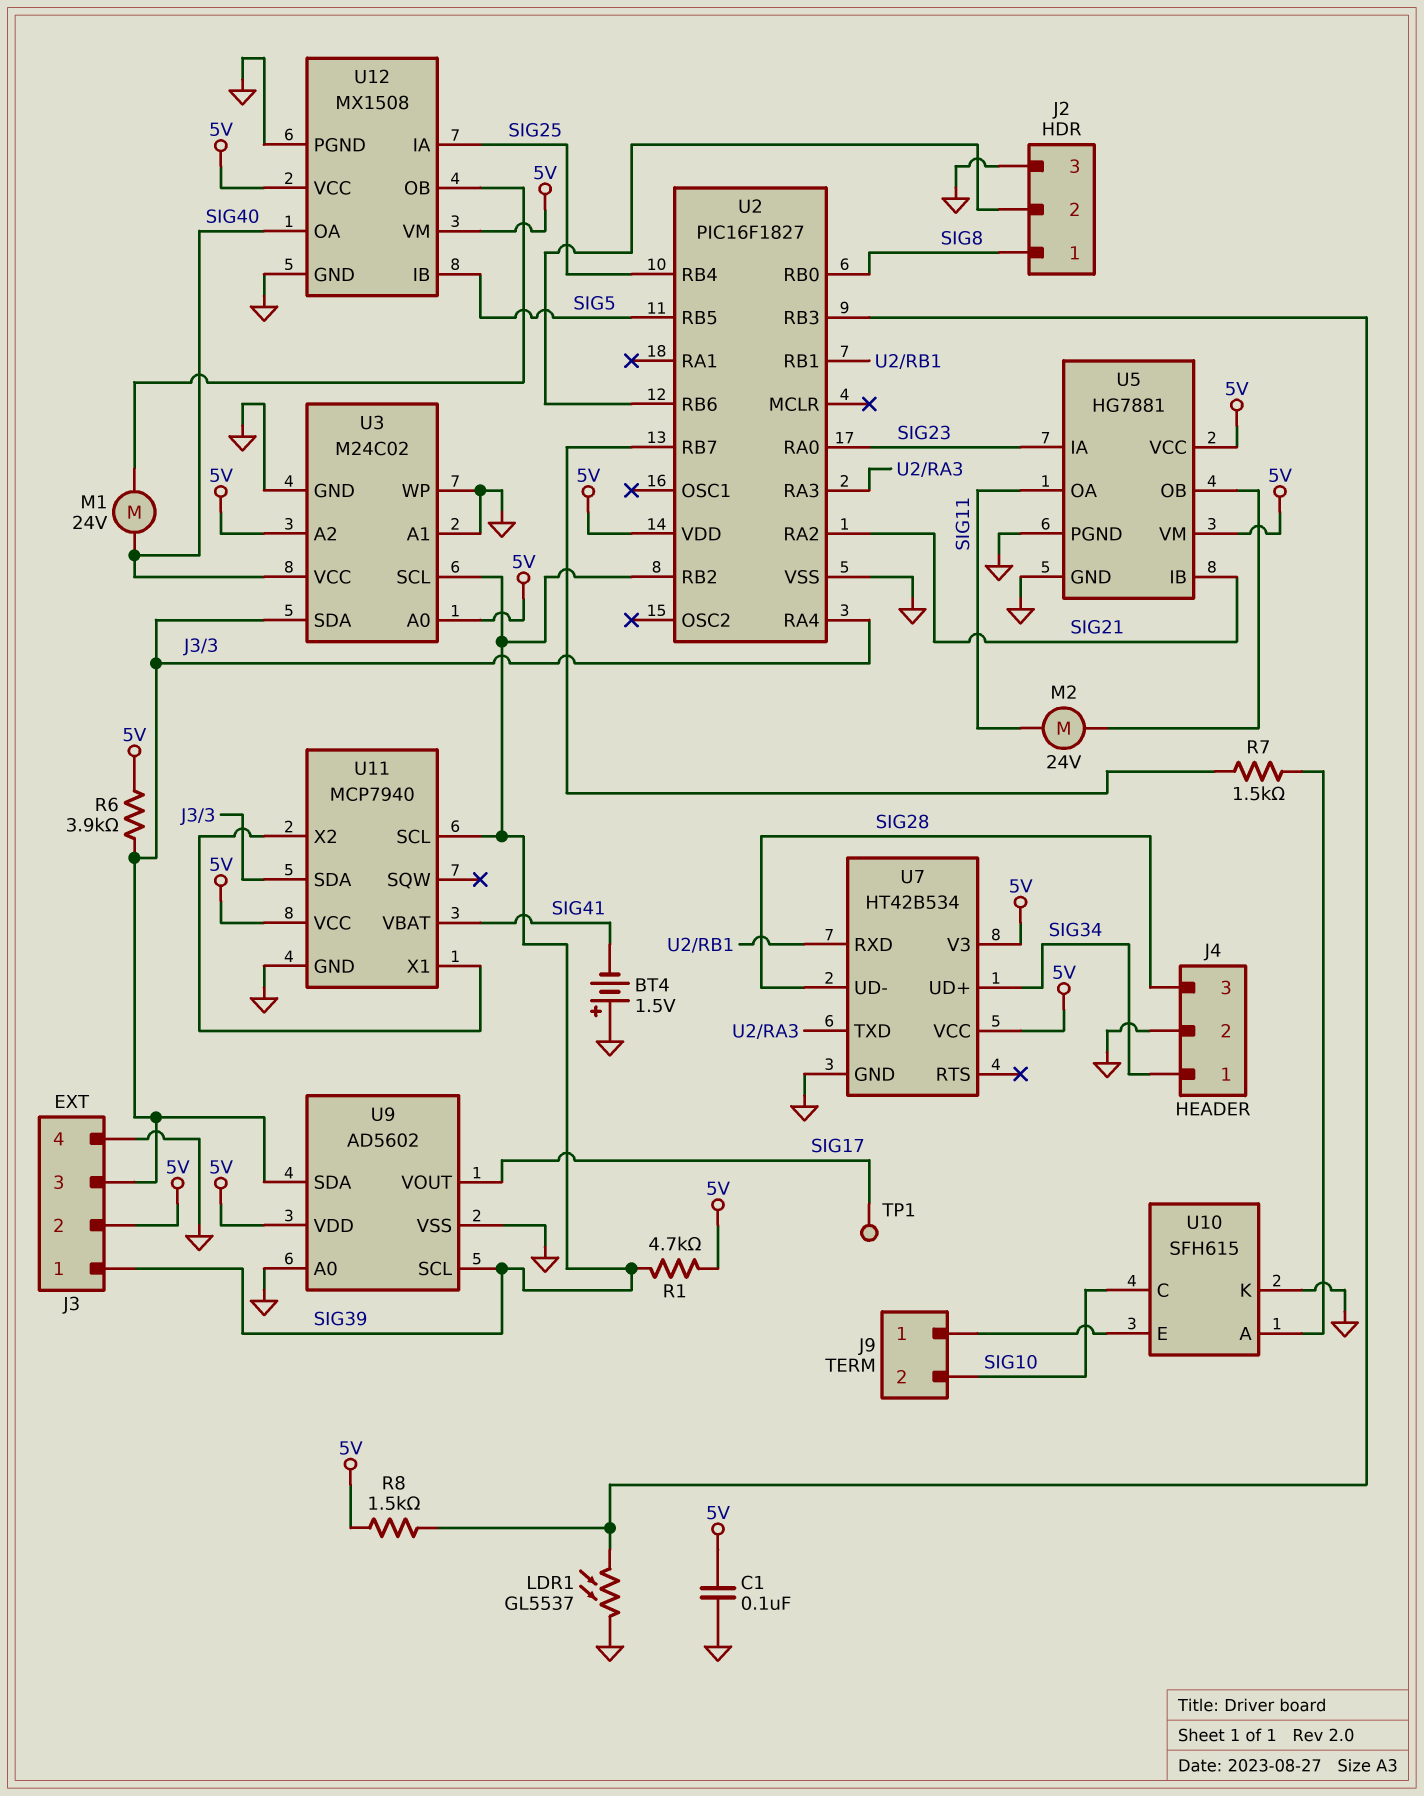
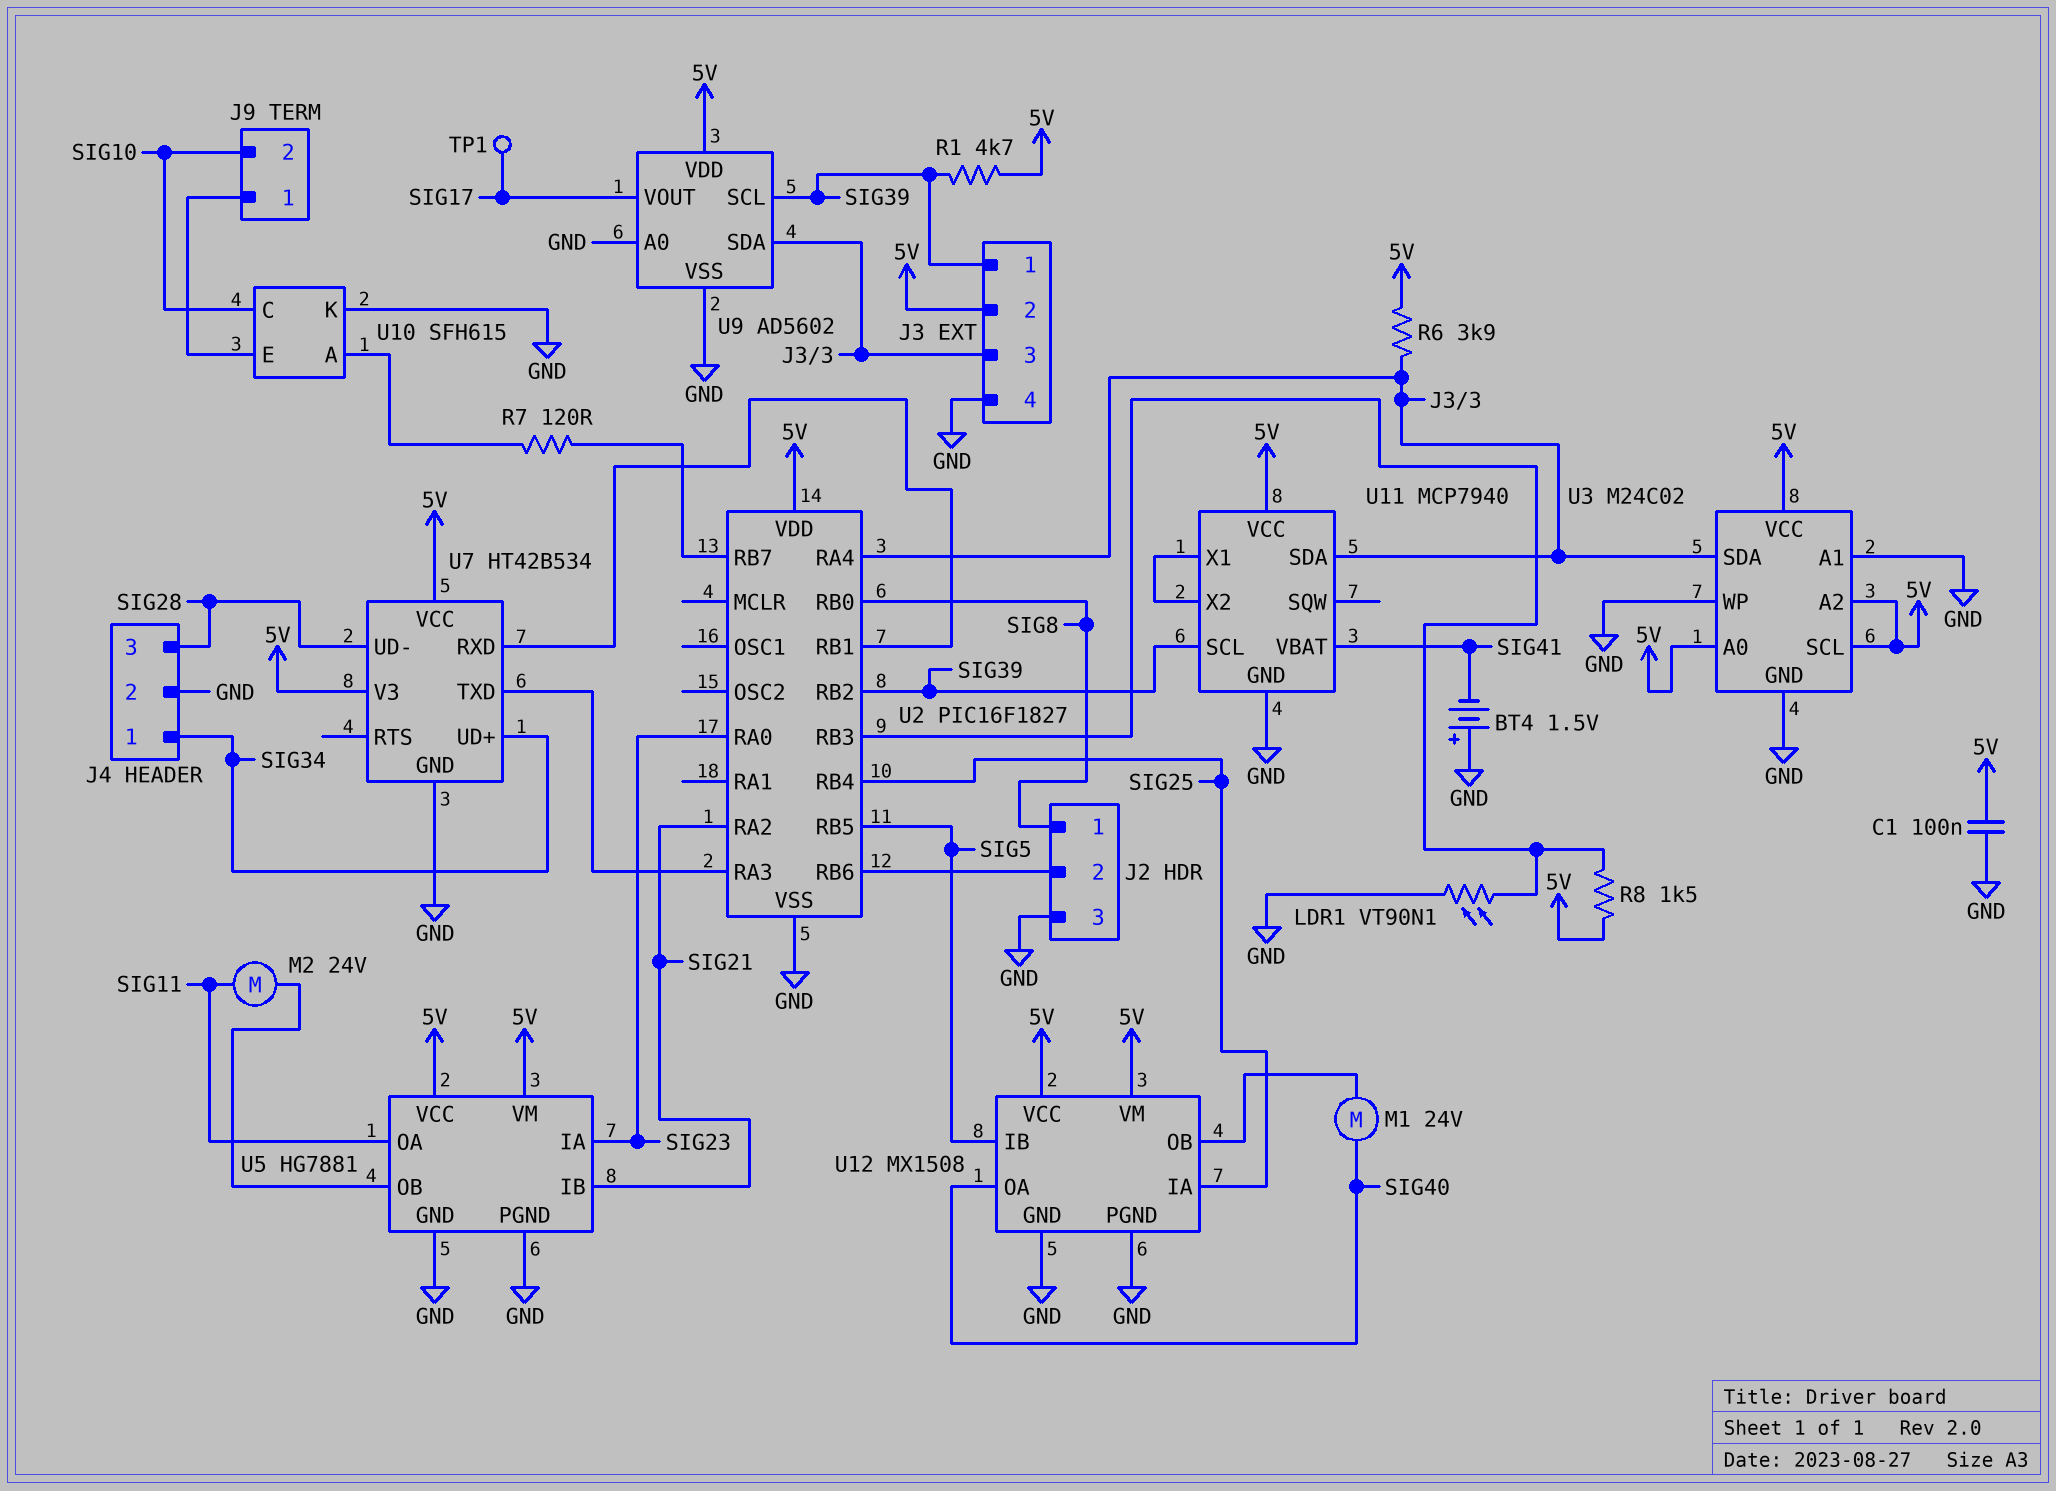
LDR1: GL5537 (GND, U2/RB3) -> VT90N1 (GND, U2/RB3)
R7: 1.5k (U2/RB7, U10/A) -> 120 (U2/RB7, U10/A)
U3 pin SCL: SIG39 -> 5V
U3 pin VCC: SIG40 -> 5V

